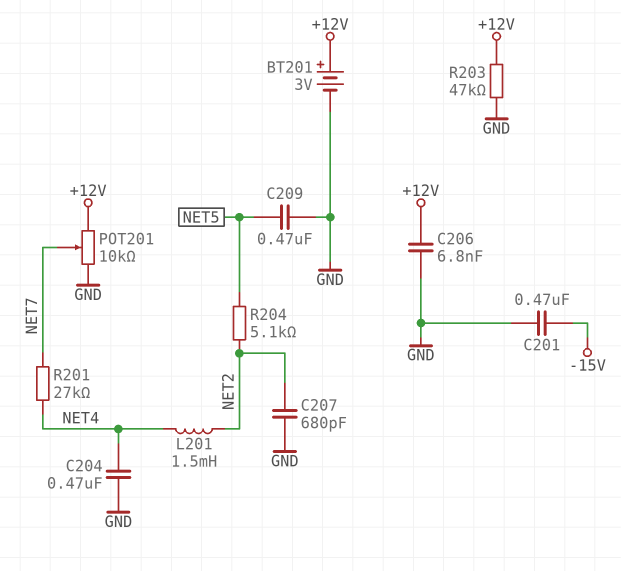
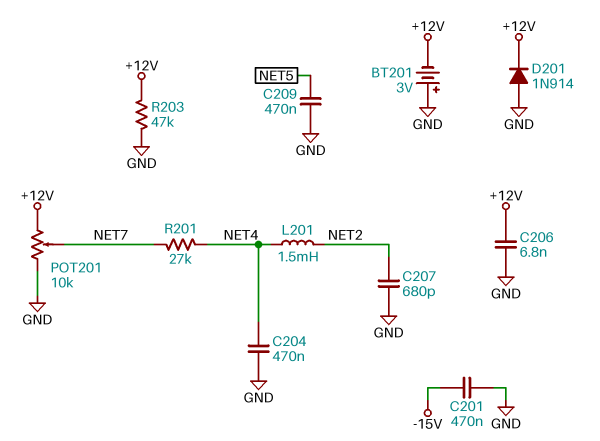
BT201: 3V (plus +12V, minus GND) -> 3V (plus GND, minus +12V)
D201: none -> diode 1N914 (A GND, K +12V)
R204: 5.1k (NET2, NET5) -> none

